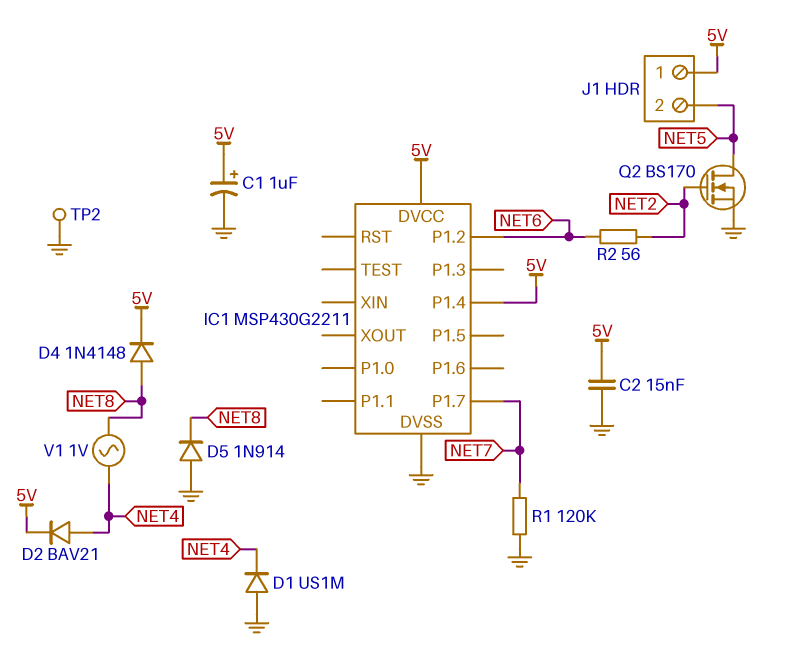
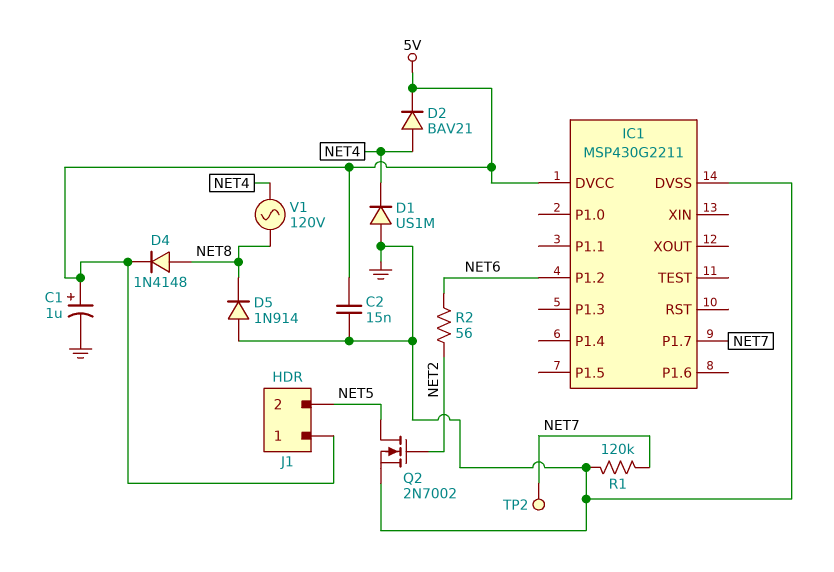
IC1 pin P1.4: 5V -> none
Q2: NMOS BS170 (G NET2, D NET5, S GND) -> NMOS 2N7002 (G NET2, D NET5, S GND)
TP2: test point (GND) -> test point (NET7)
V1: AC 1V (NET4, NET8) -> AC 120V (NET4, NET8)

